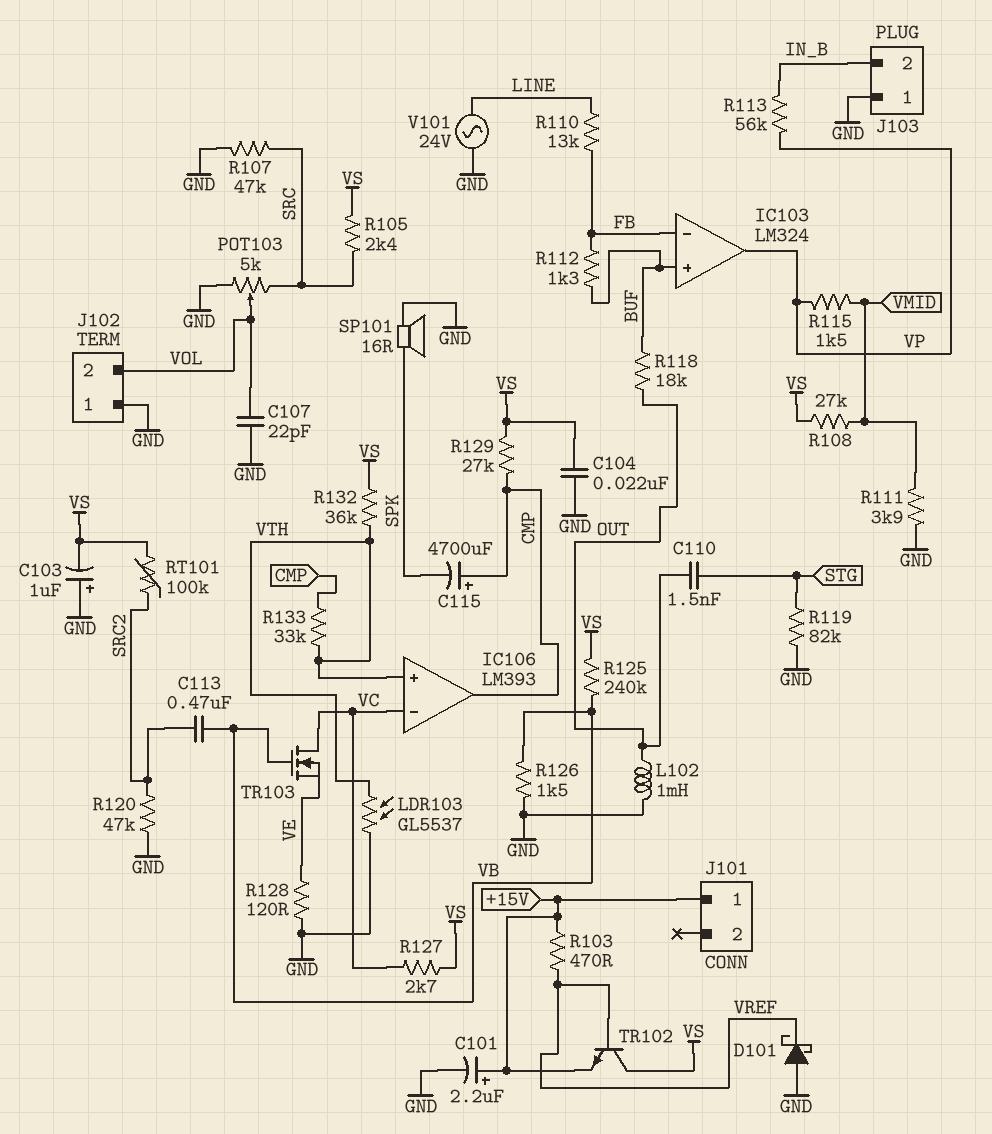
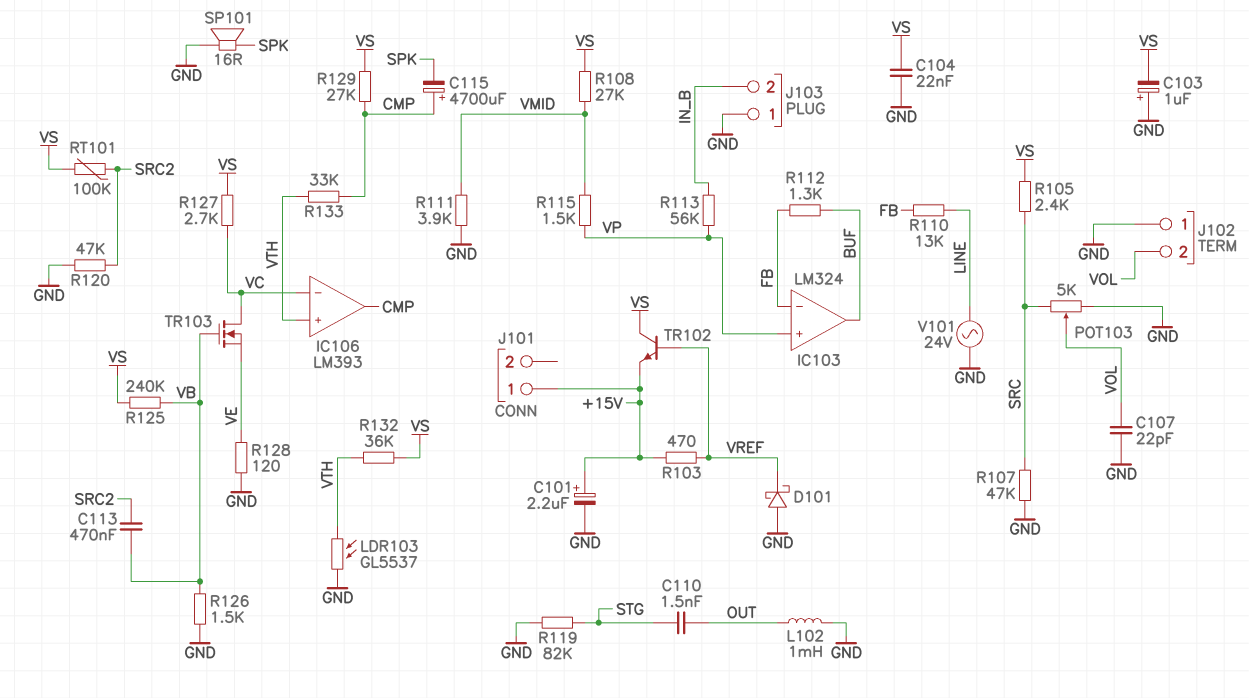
IC103 pin in+: BUF -> VP
IC103 pin out: VP -> BUF
R118: 18k (BUF, OUT) -> none

